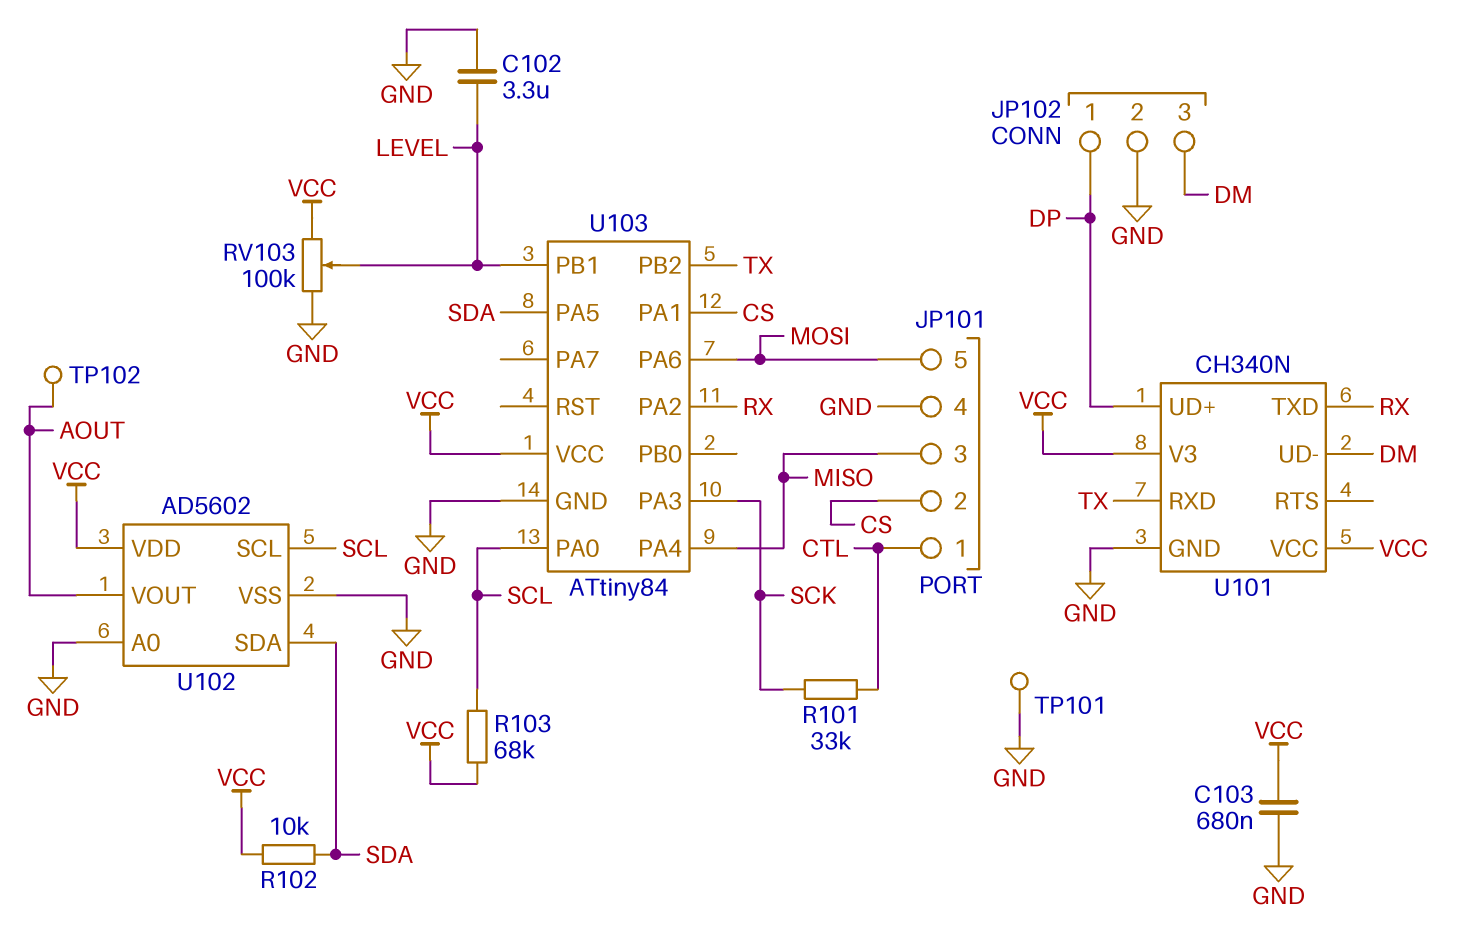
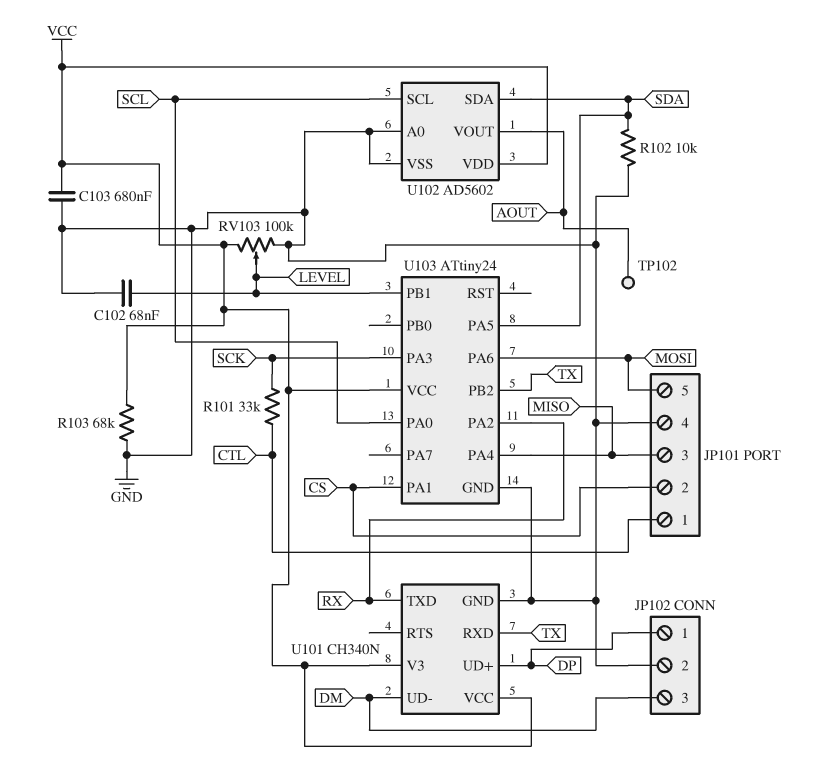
C102: 3.3uF (GND, LEVEL) -> 68nF (GND, LEVEL)
R102: 10k (SDA, VCC) -> 10k (GND, SDA)
R103: 68k (SCL, VCC) -> 68k (GND, VCC)
TP101: test point (GND) -> none
U103: ATtiny84 -> ATtiny24

